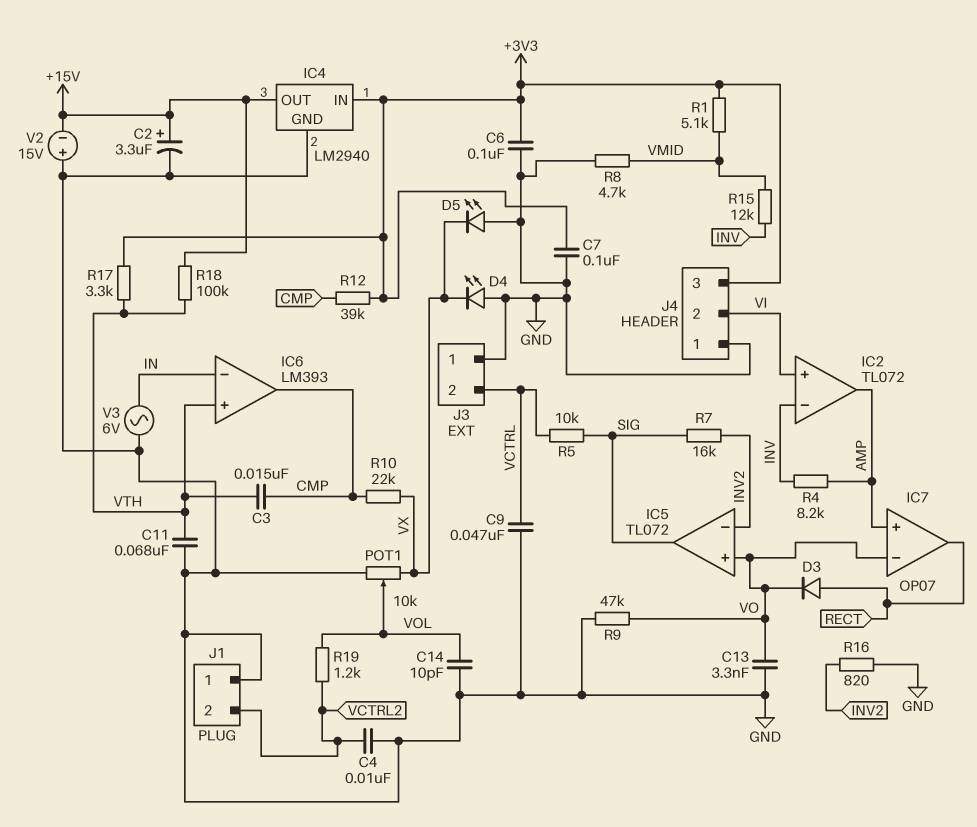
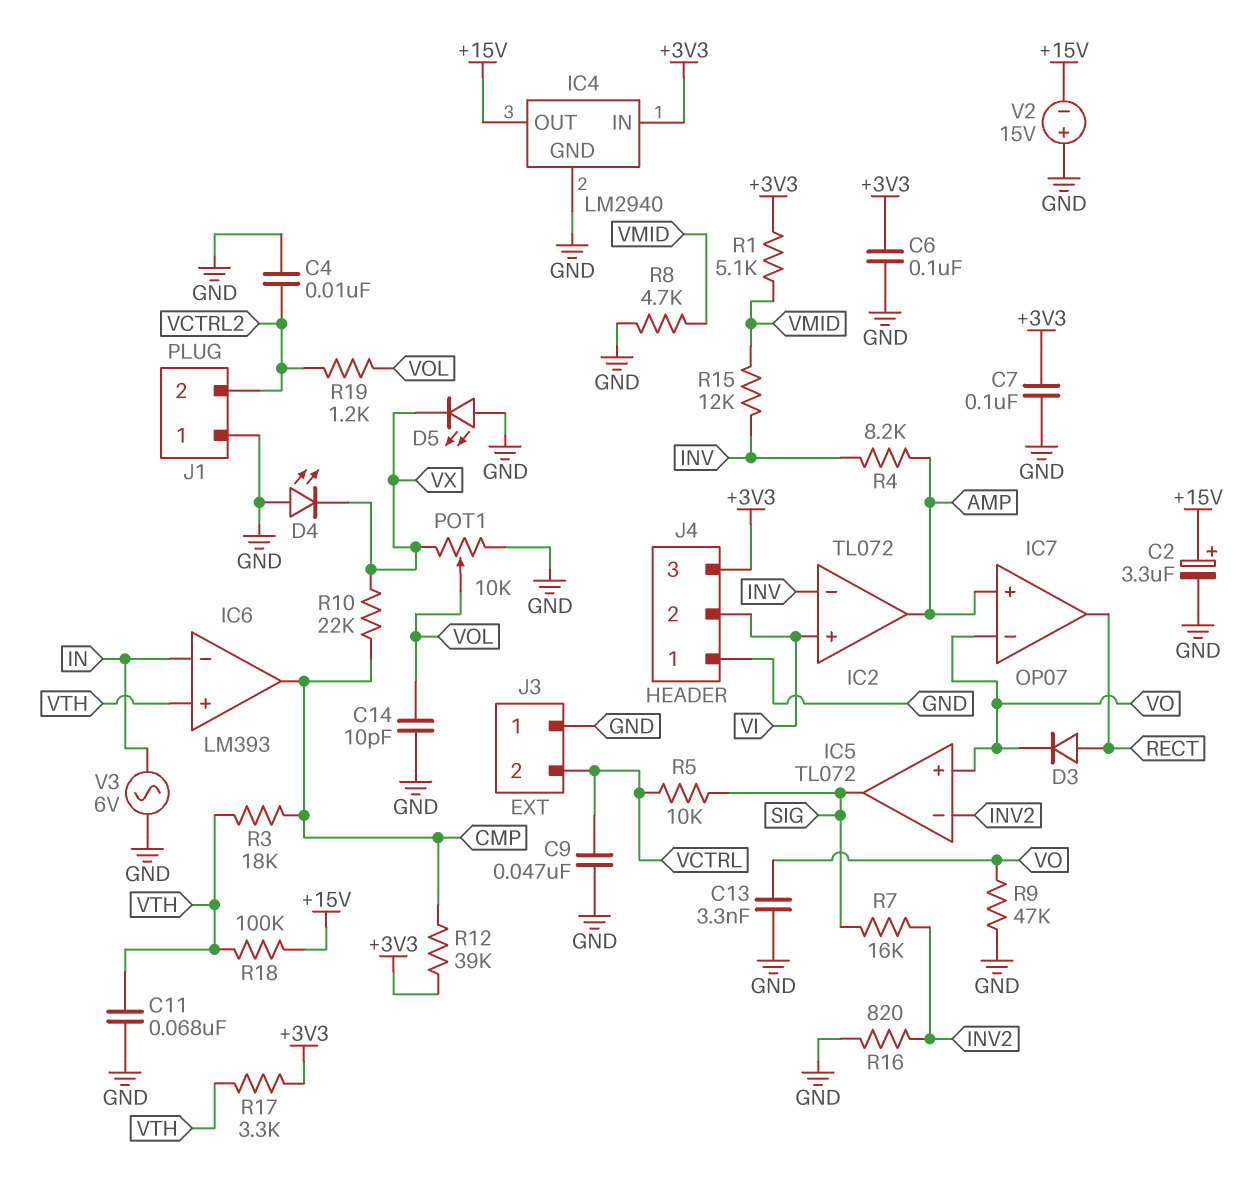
C3: 15nF (CMP, VTH) -> none
R3: none -> 18k (CMP, VTH)

